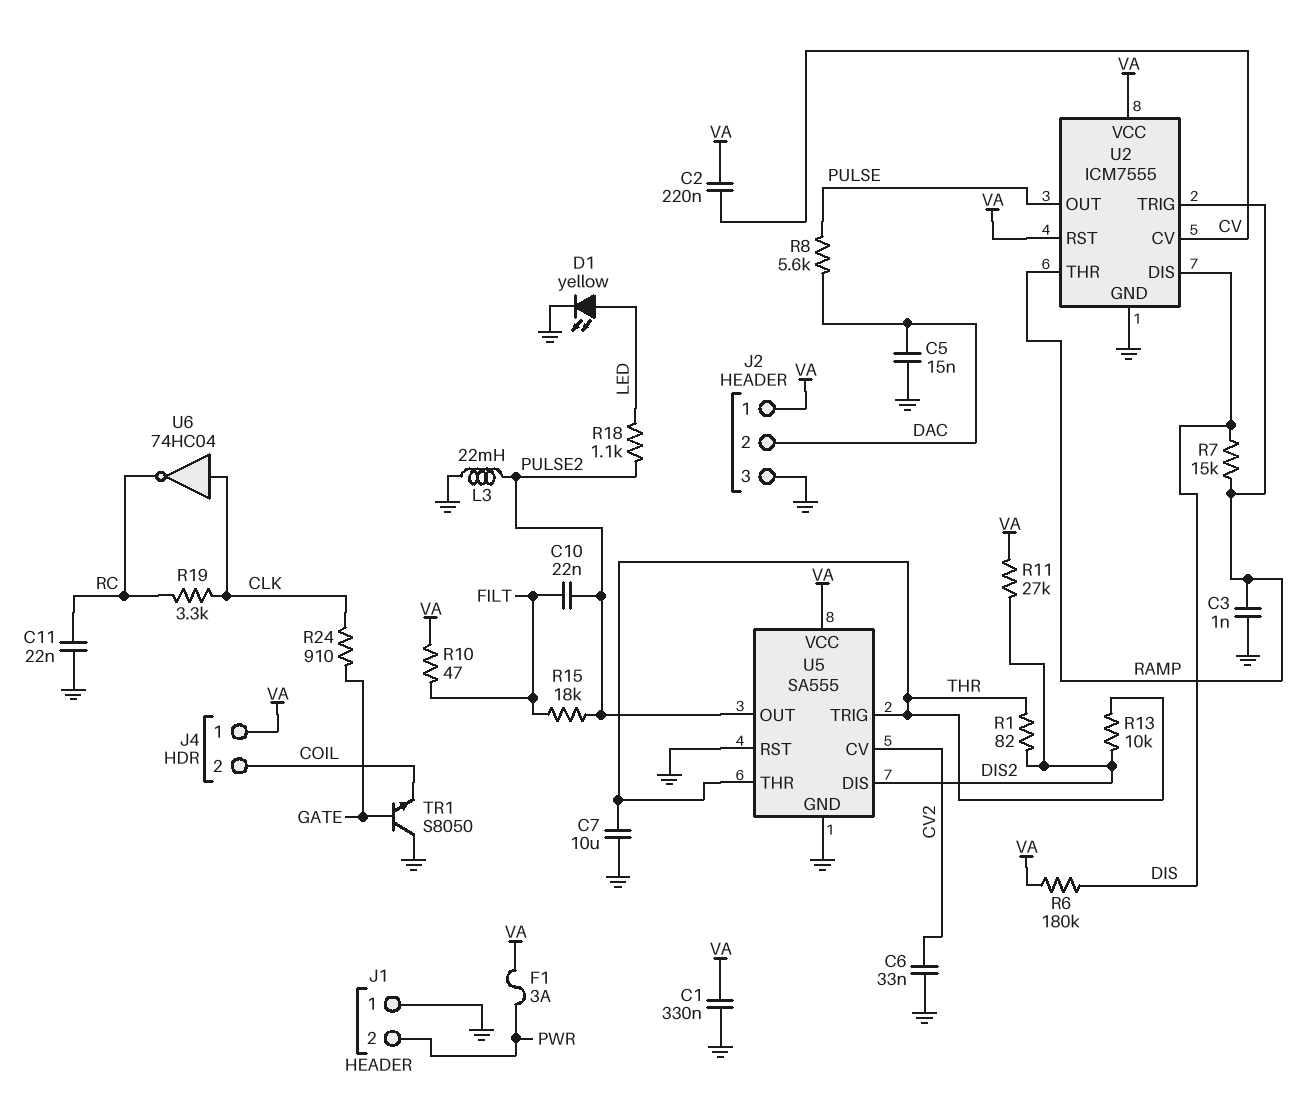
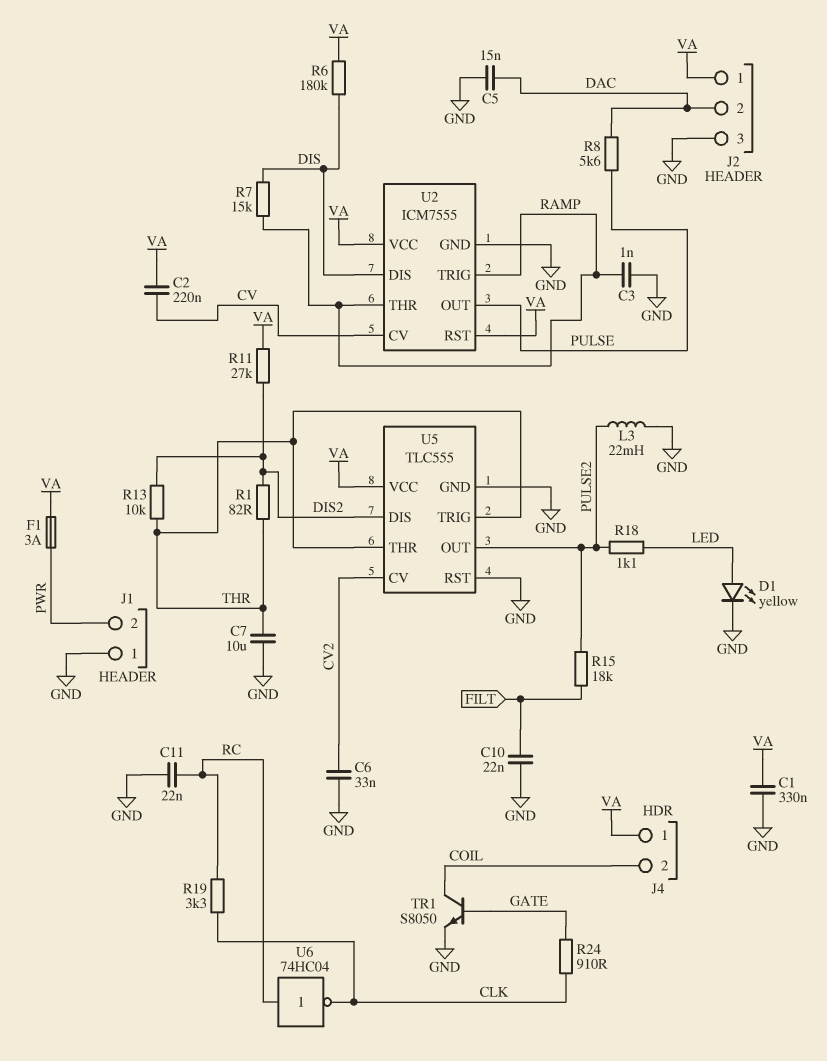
C10: 22nF (FILT, PULSE2) -> 22nF (FILT, GND)
R10: 47 (FILT, VA) -> none
TR1: NPN S8050 (B GATE, C GND, E COIL) -> NPN S8050 (B GATE, C COIL, E GND)
U5: SA555 -> TLC555
U6: NOT 74HC04 (in CLK, out RC) -> NOT 74HC04 (in RC, out CLK)

